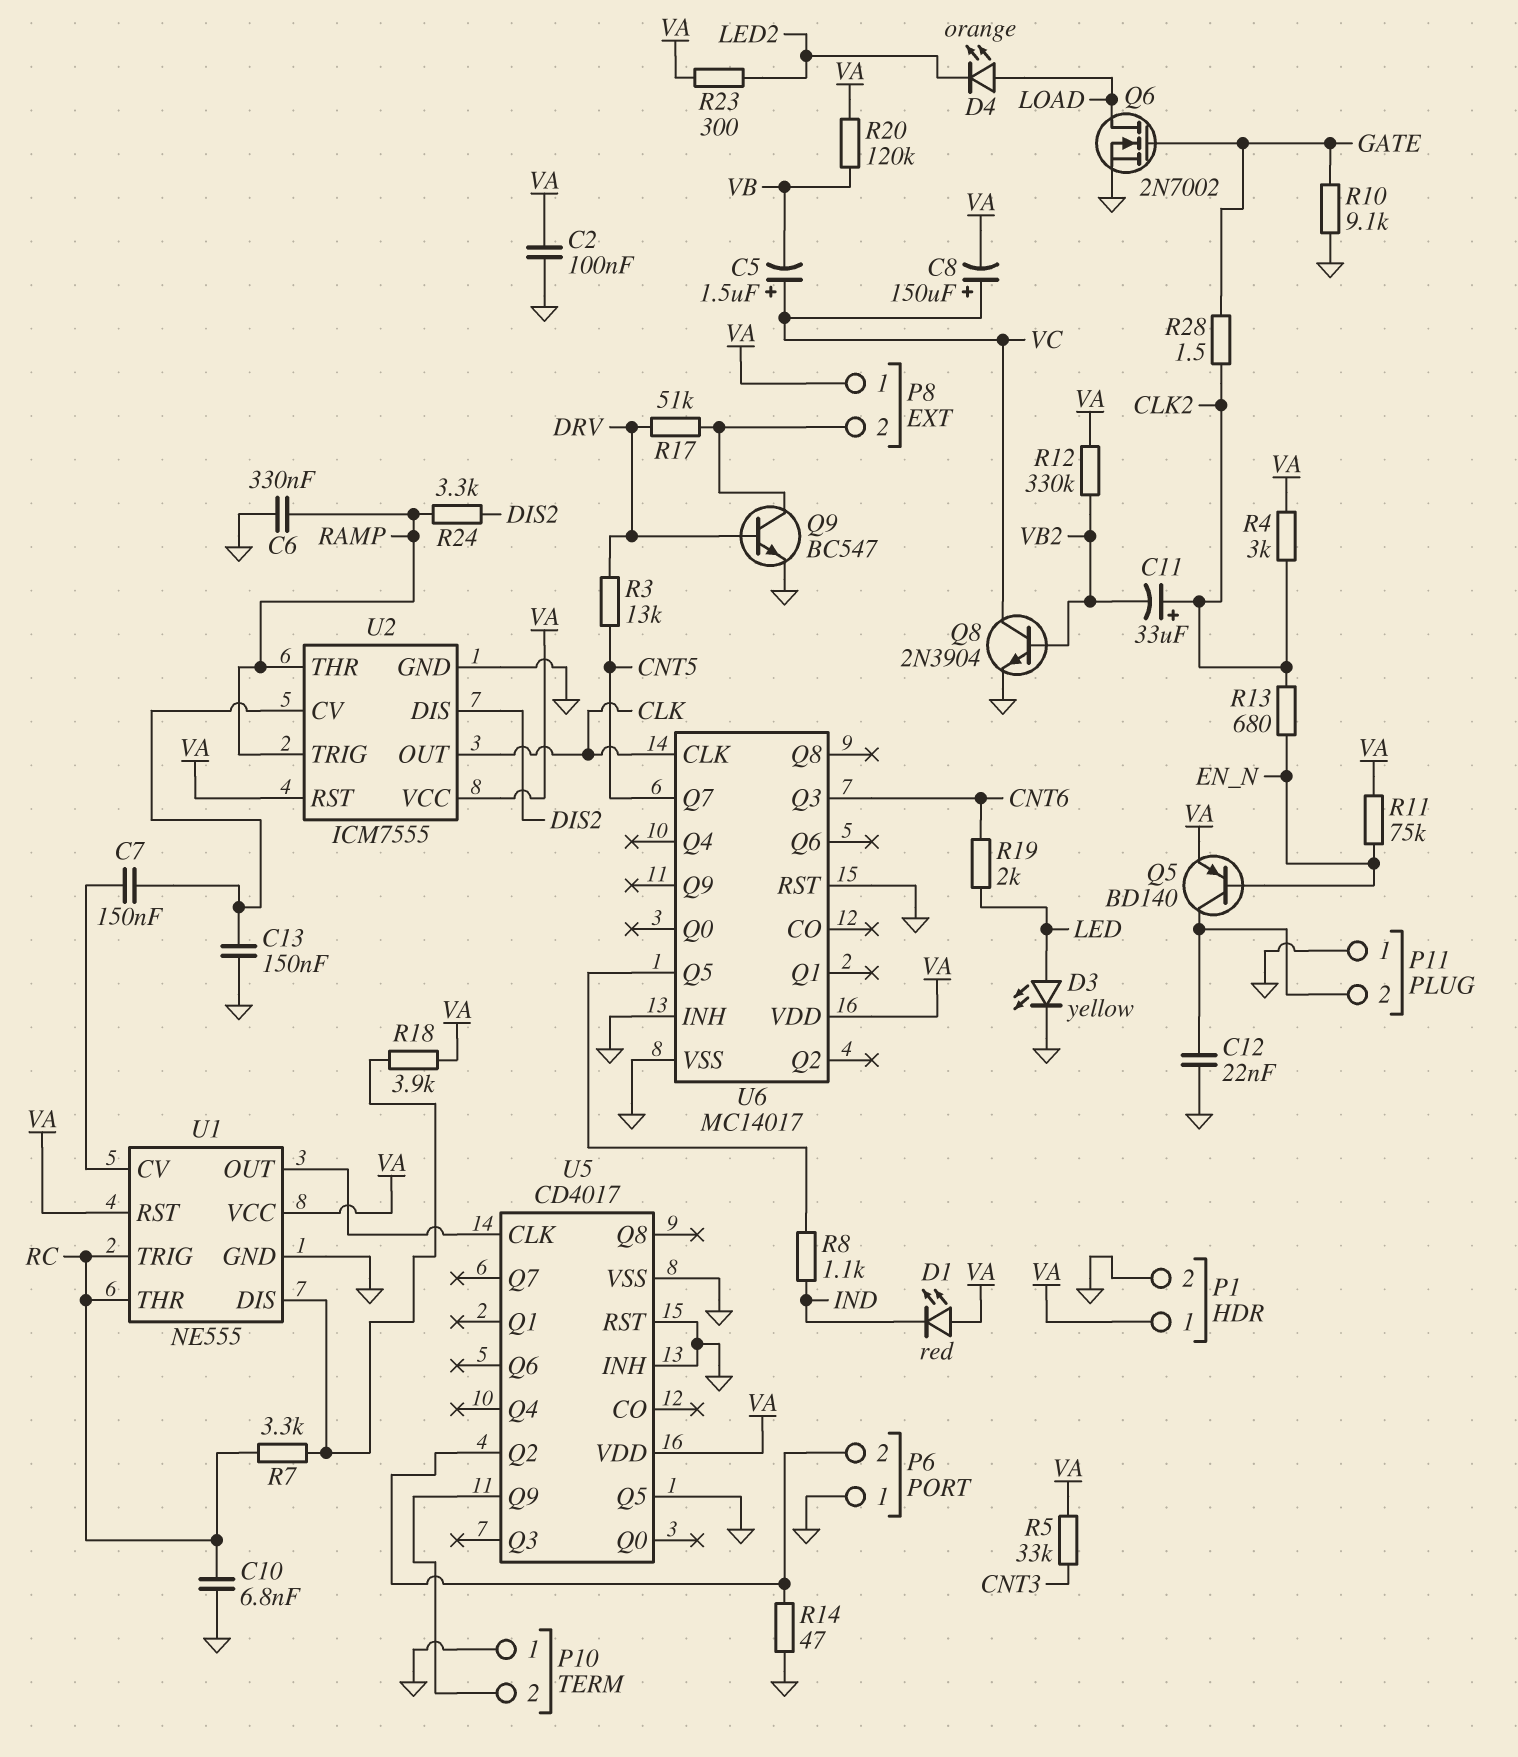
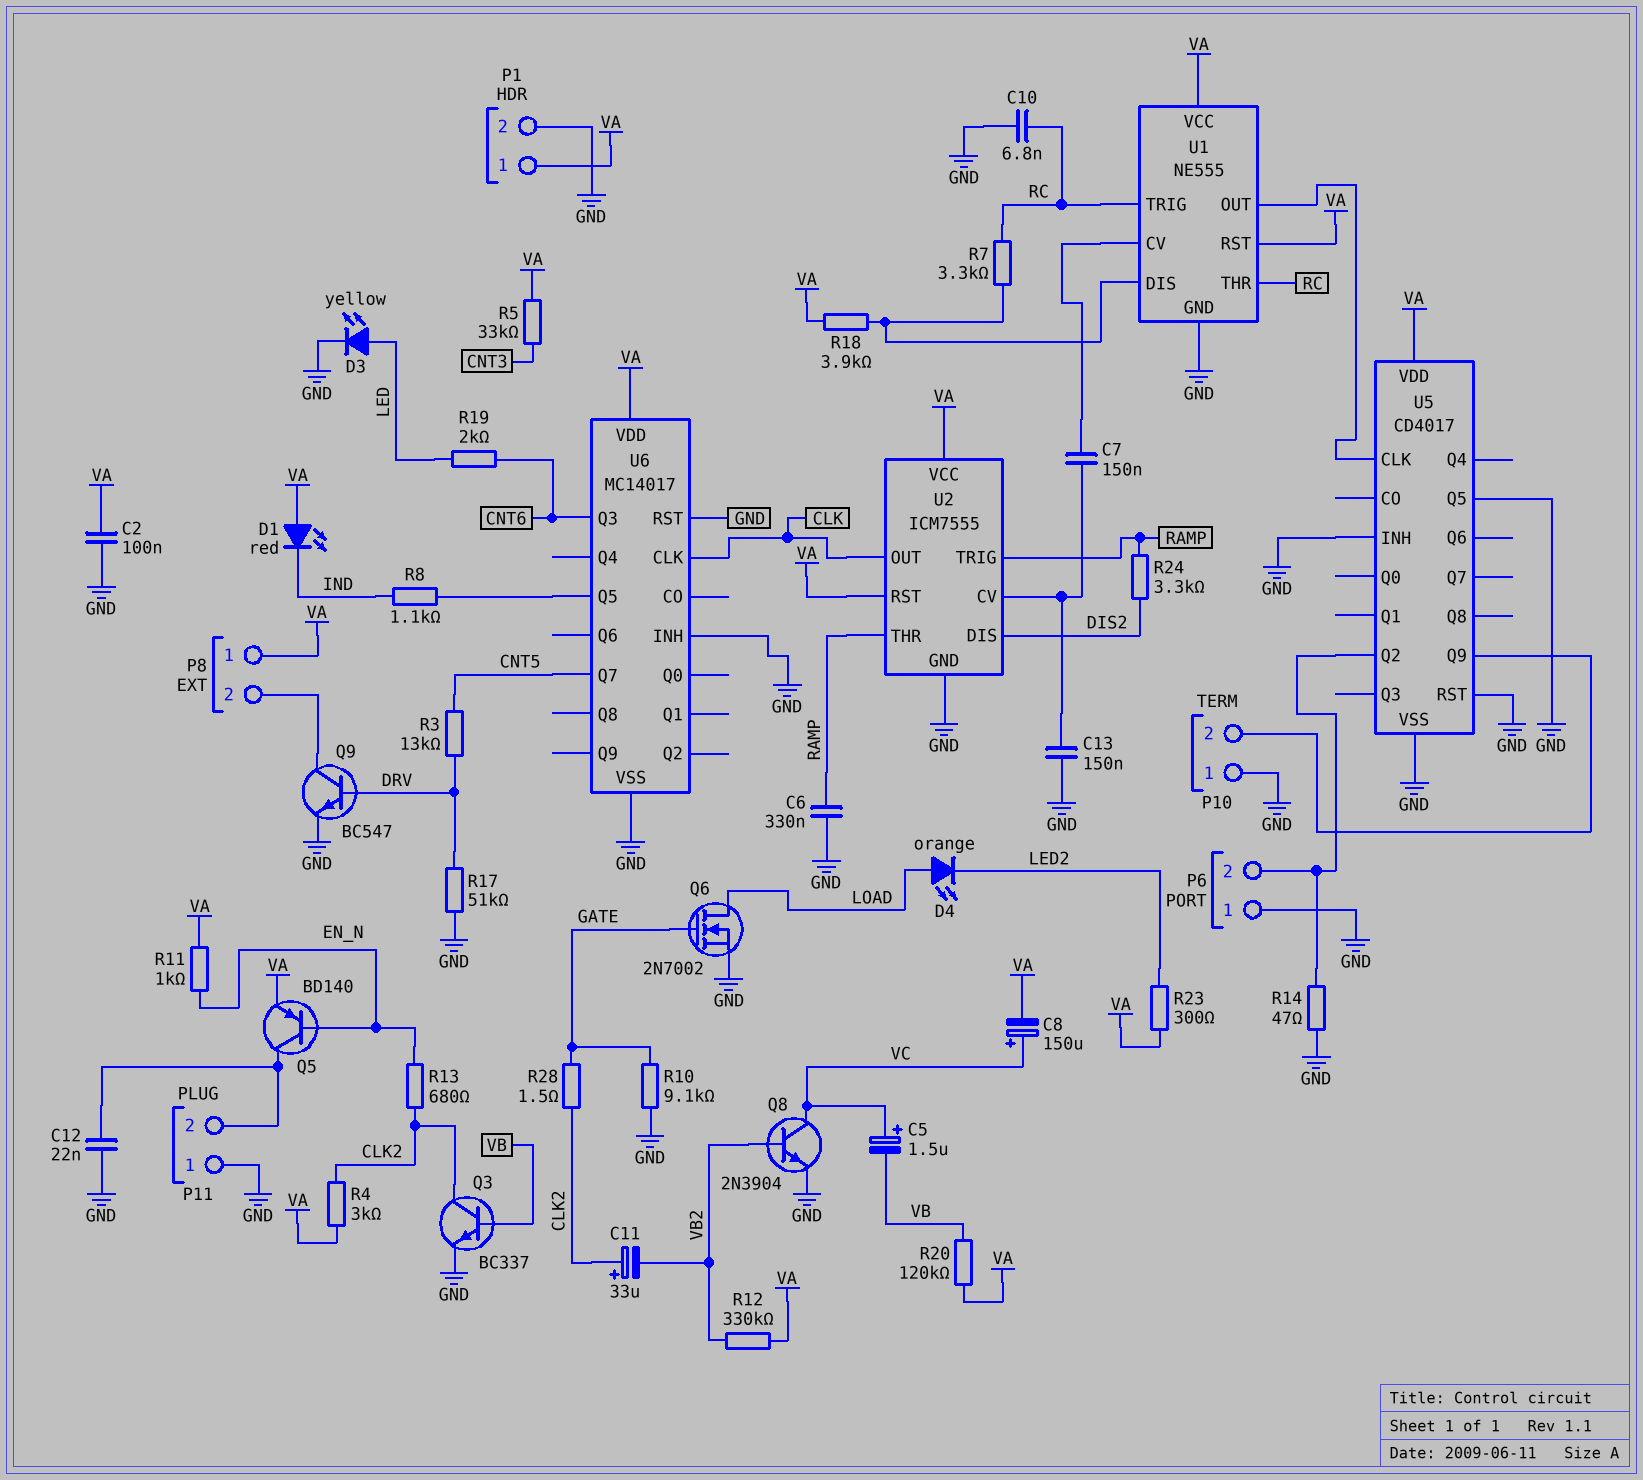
Q3: none -> NPN BC337 (B VB, C CLK2, E GND)
R11: 75k (EN_N, VA) -> 1k (EN_N, VA)
R17: 51k (DRV, P8/2) -> 51k (DRV, GND)

